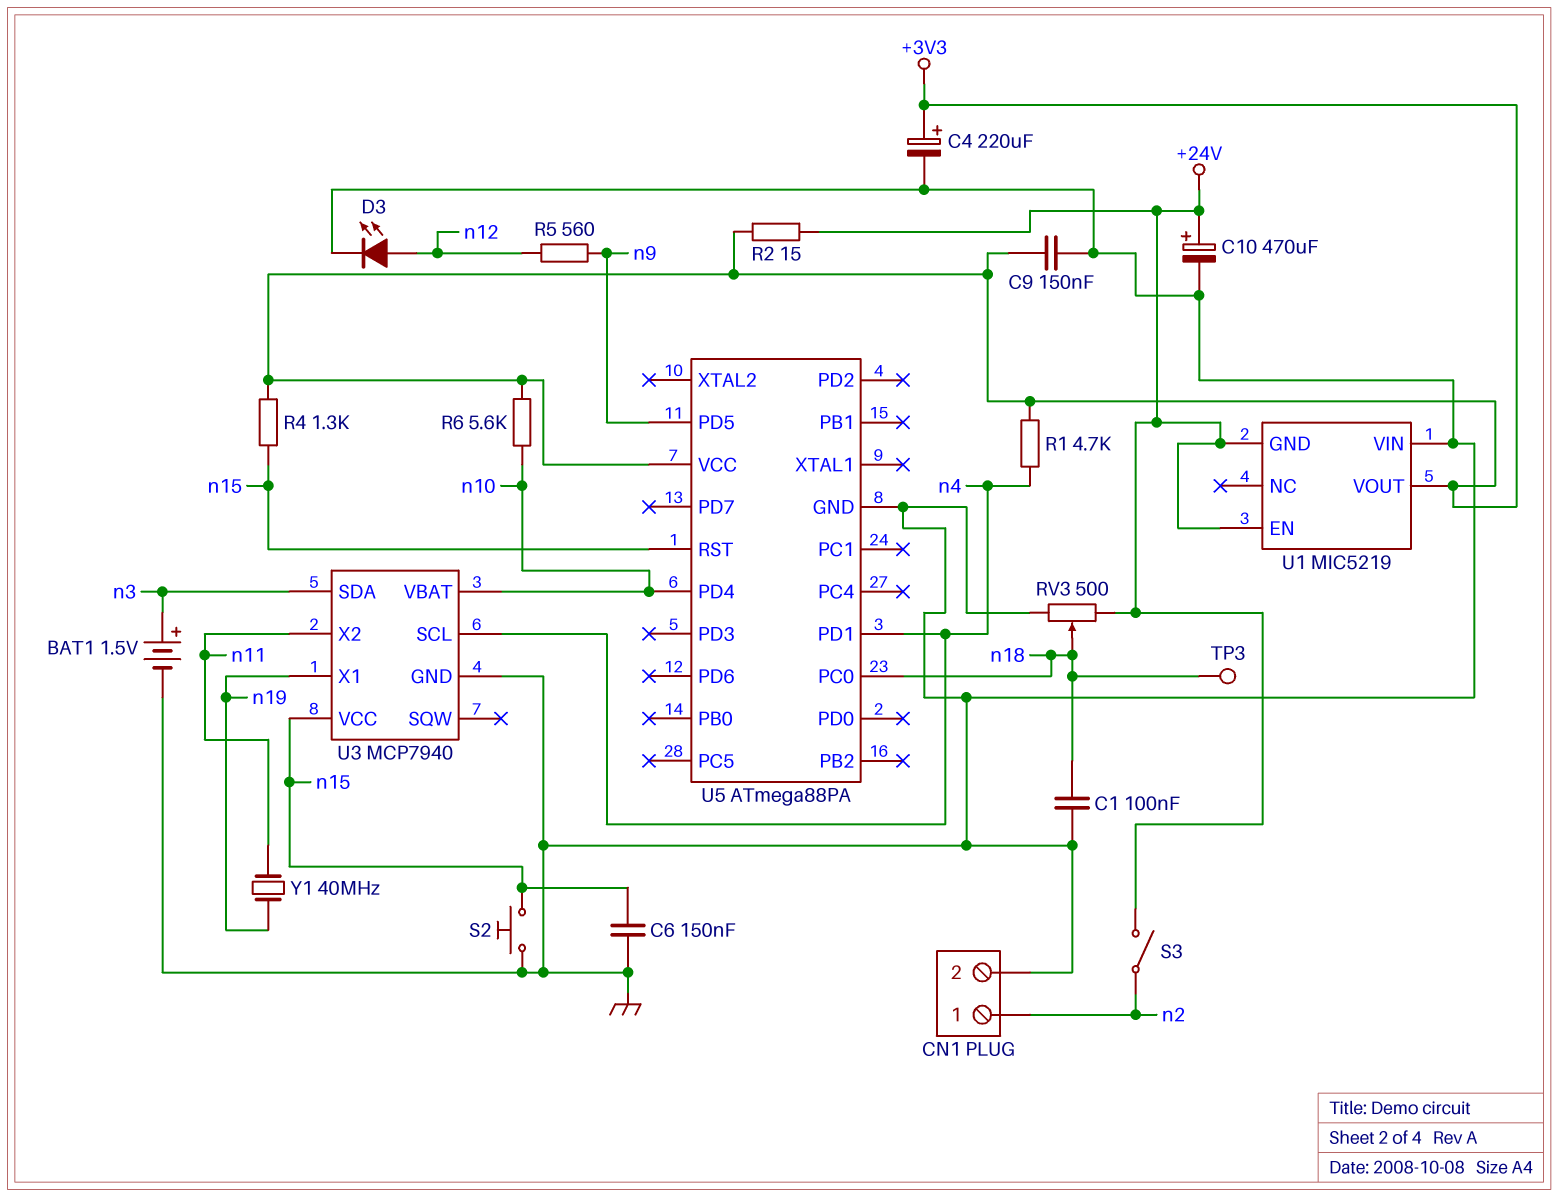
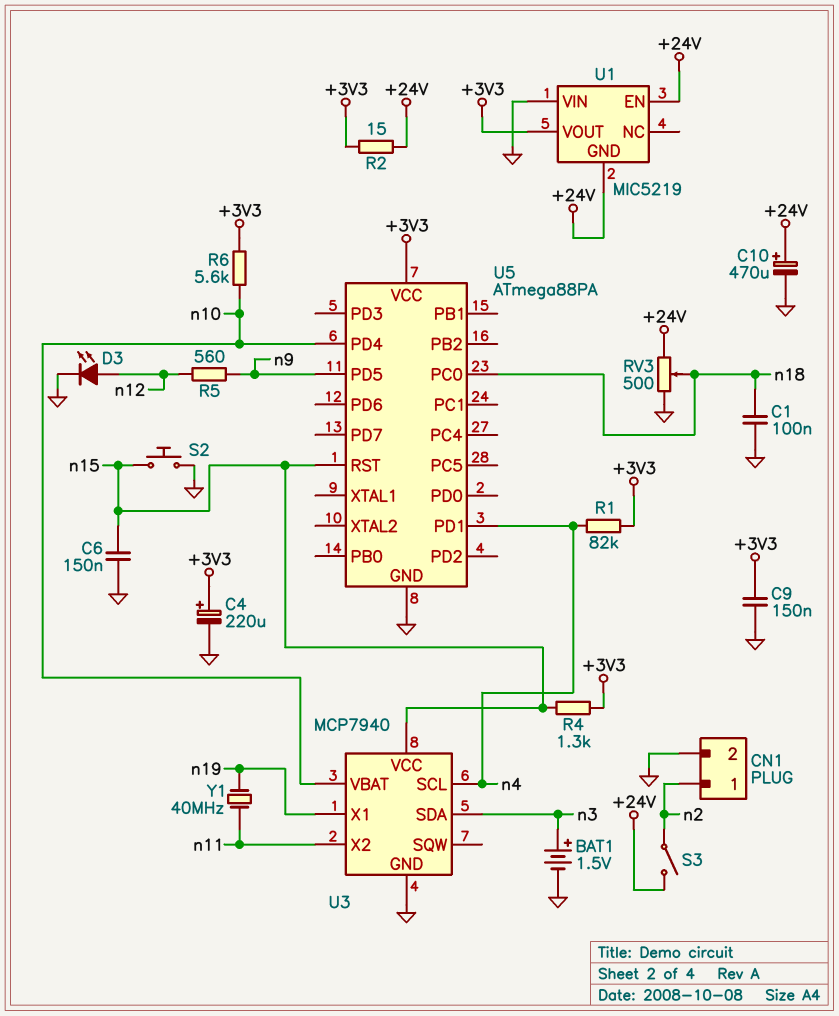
R1: 4.7k (+3V3, n4) -> 82k (+3V3, n4)
TP3: test point (n18) -> none

